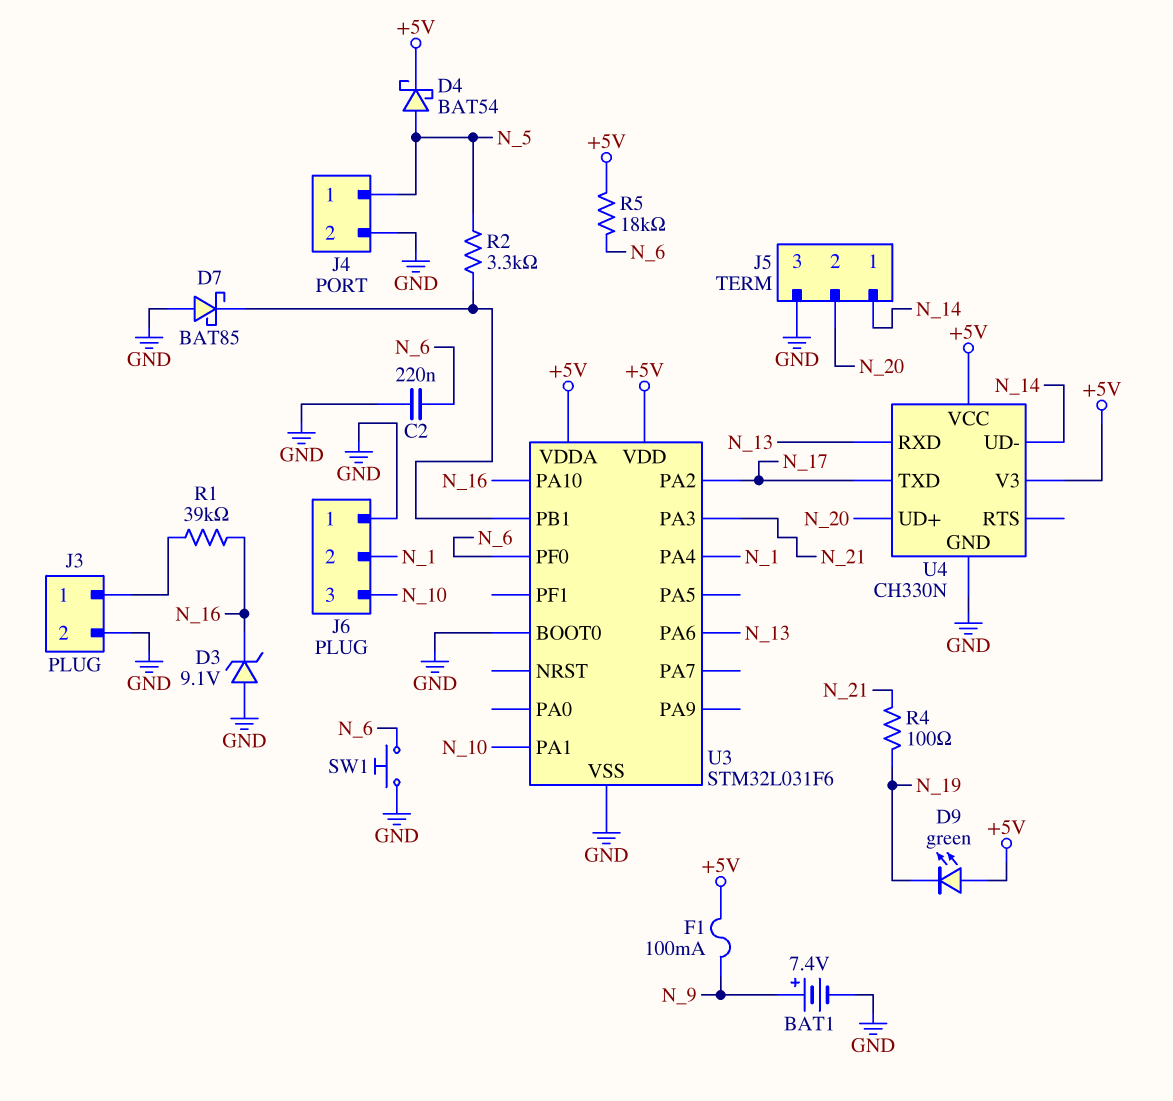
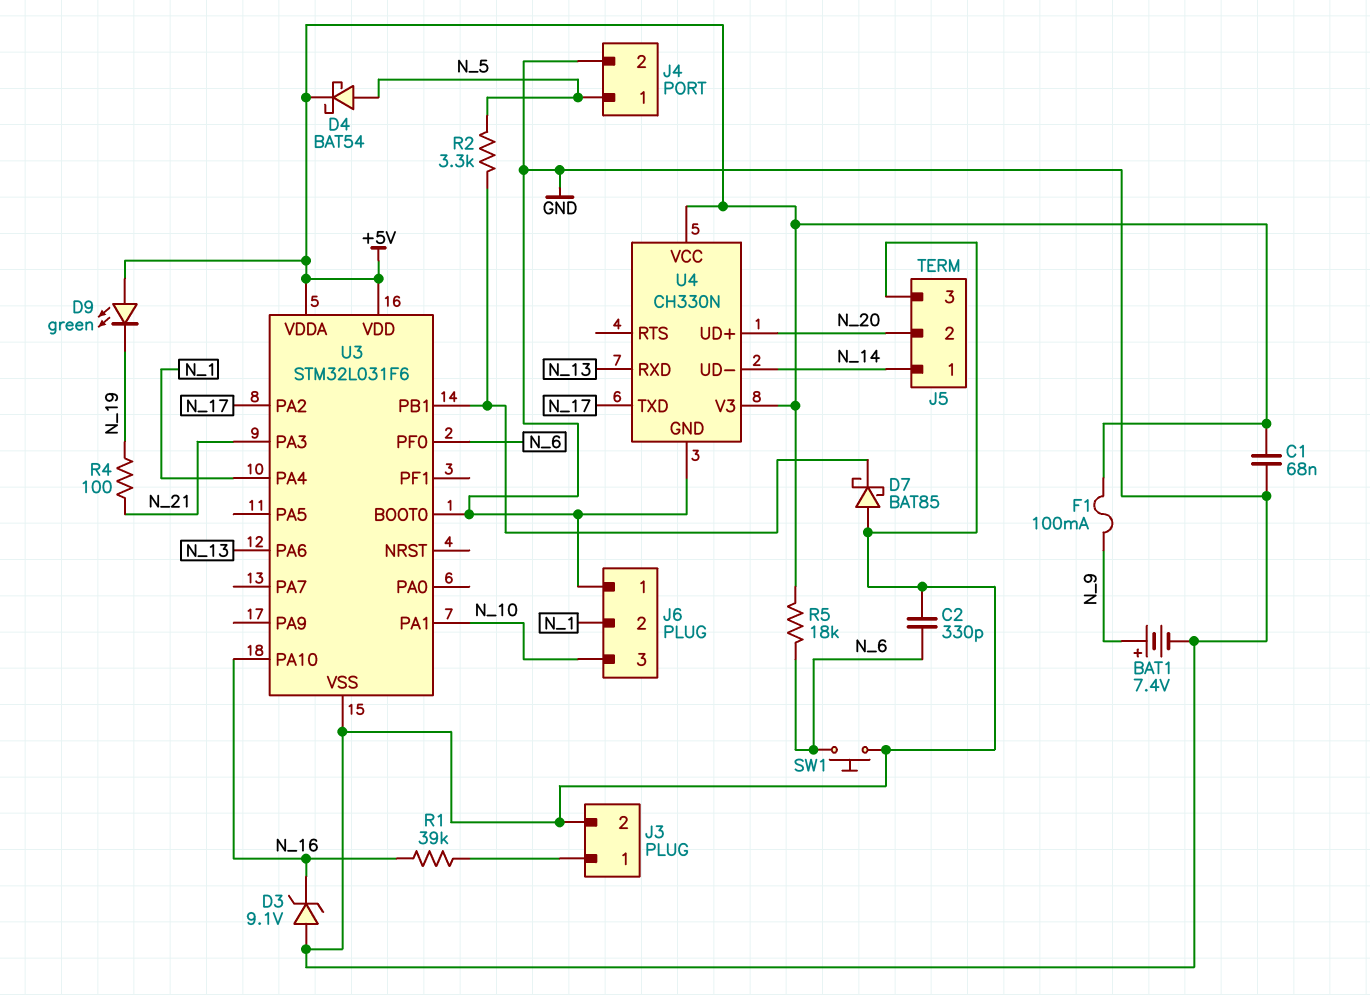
C1: none -> 68nF (+5V, GND)
C2: 220nF (GND, N_6) -> 330pF (GND, N_6)

